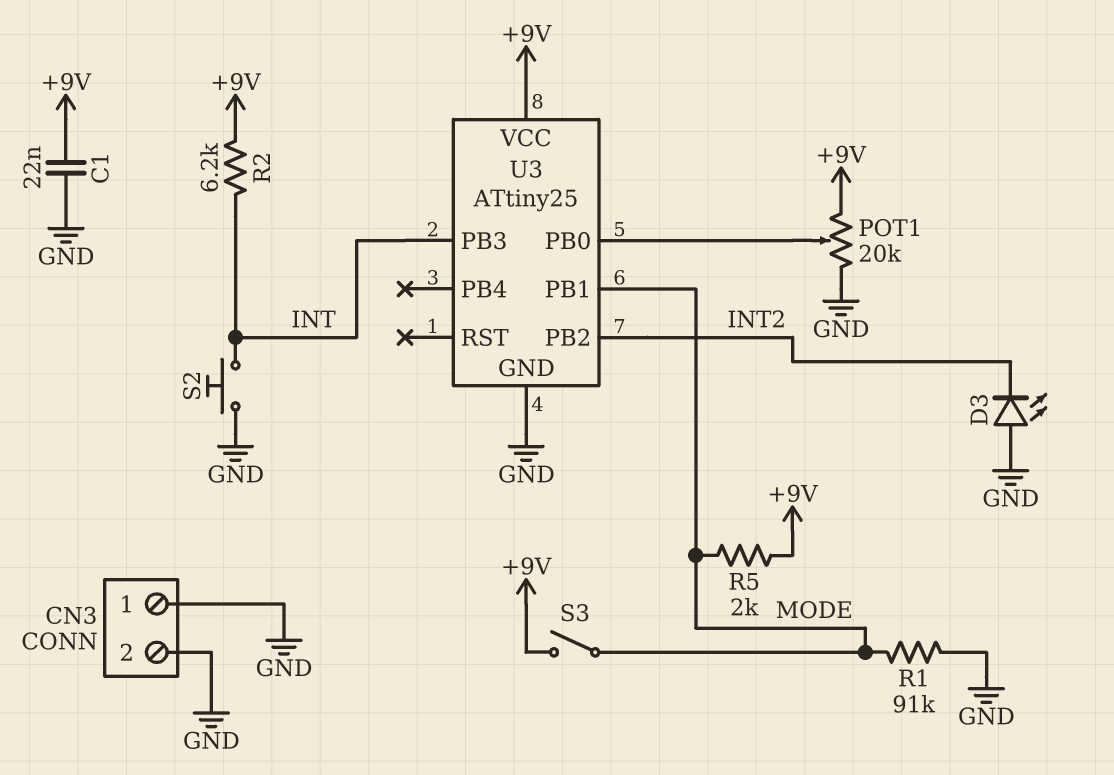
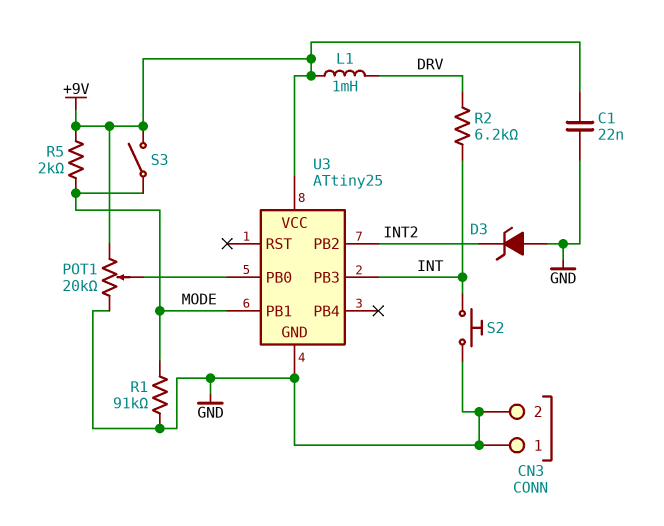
D3: LED (A GND, K INT2) -> zener (A GND, K INT2)
L1: none -> 1mH (+9V, DRV)
R2: 6.2k (+9V, INT) -> 6.2k (DRV, INT)

